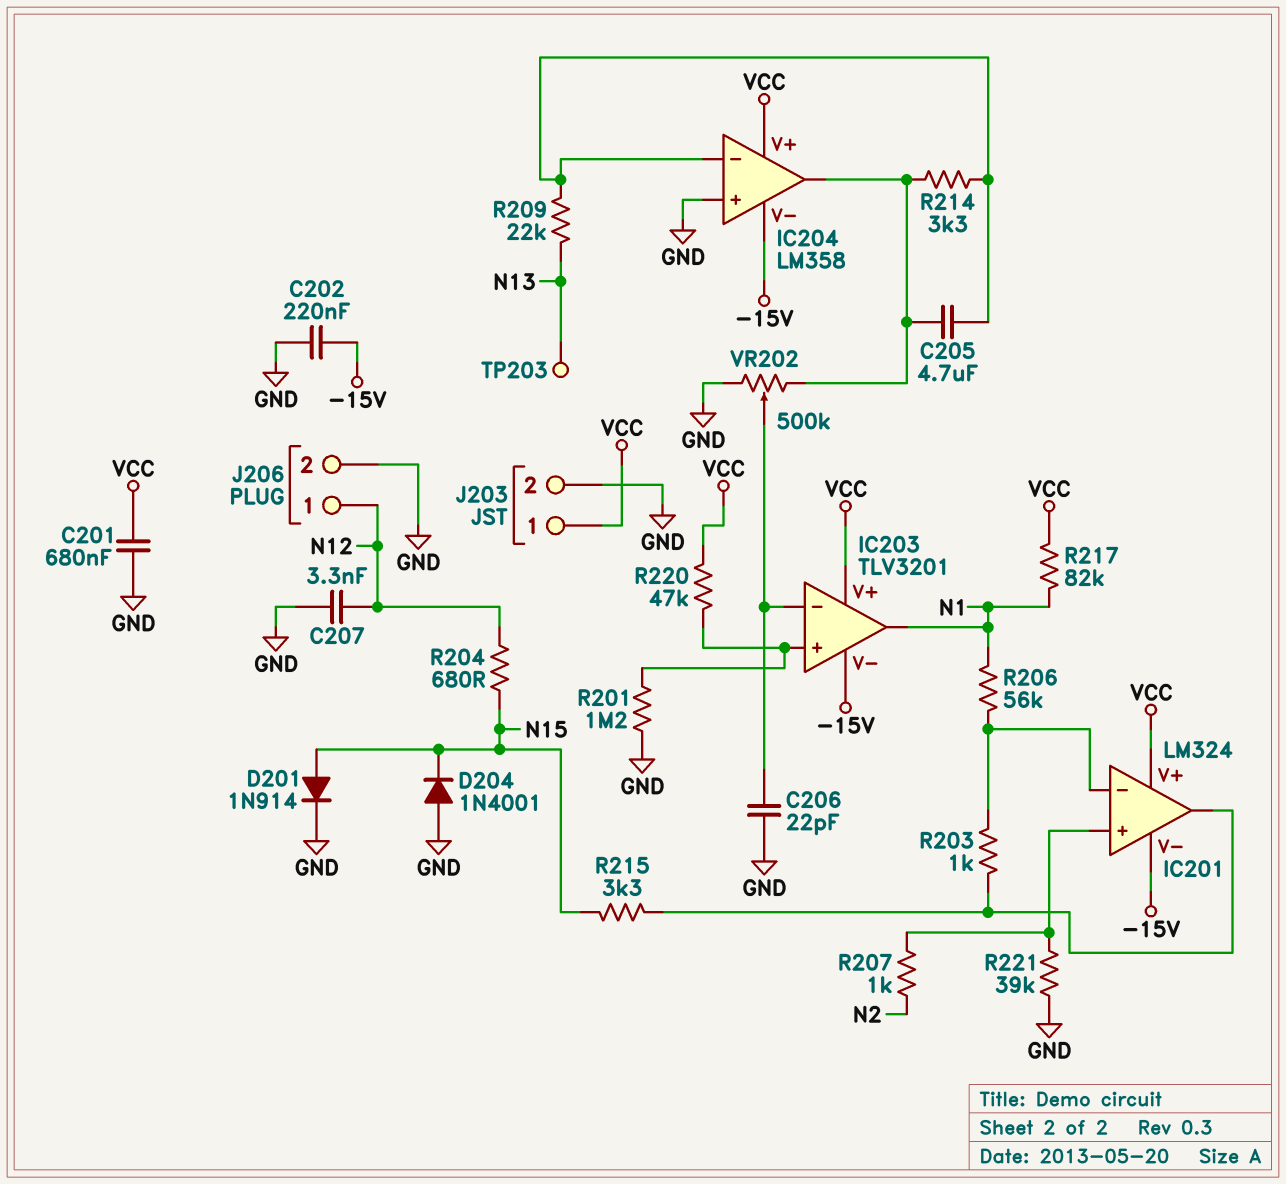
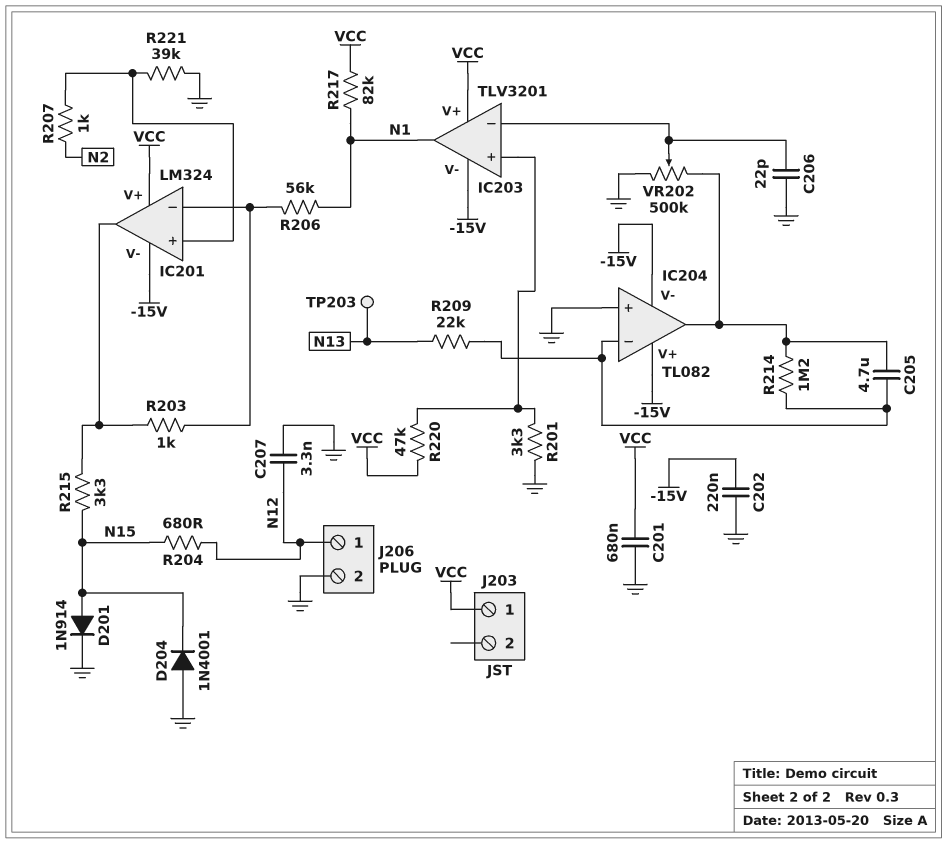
IC204: LM358 -> TL082
IC204 pin V+: VCC -> -15V
J203 pin 2: GND -> none
R201: 1.2M (GND, IC203/in+) -> 3.3k (GND, IC203/in+)
R214: 3.3k (IC204/in-, IC204/out) -> 1.2M (IC204/in-, IC204/out)

